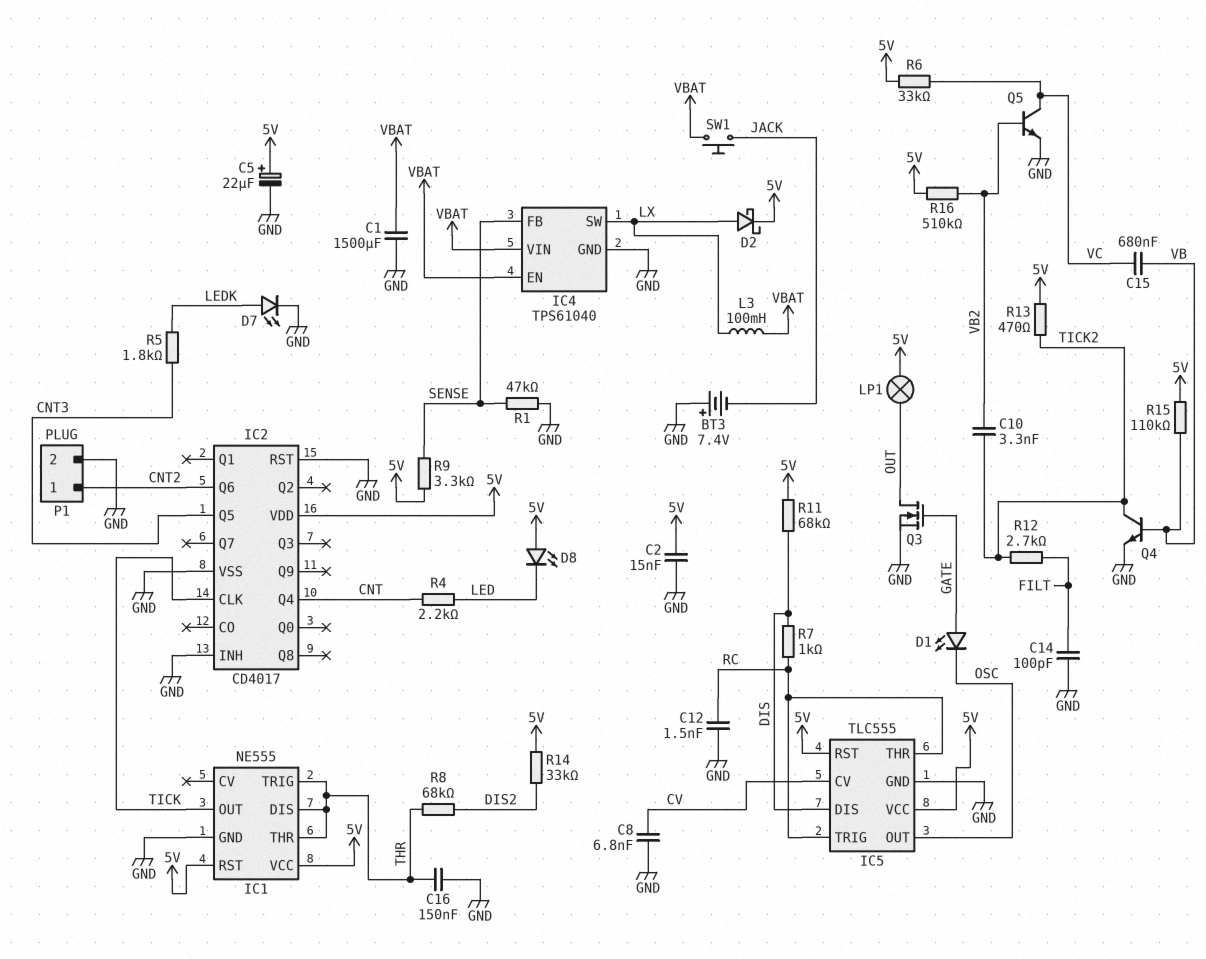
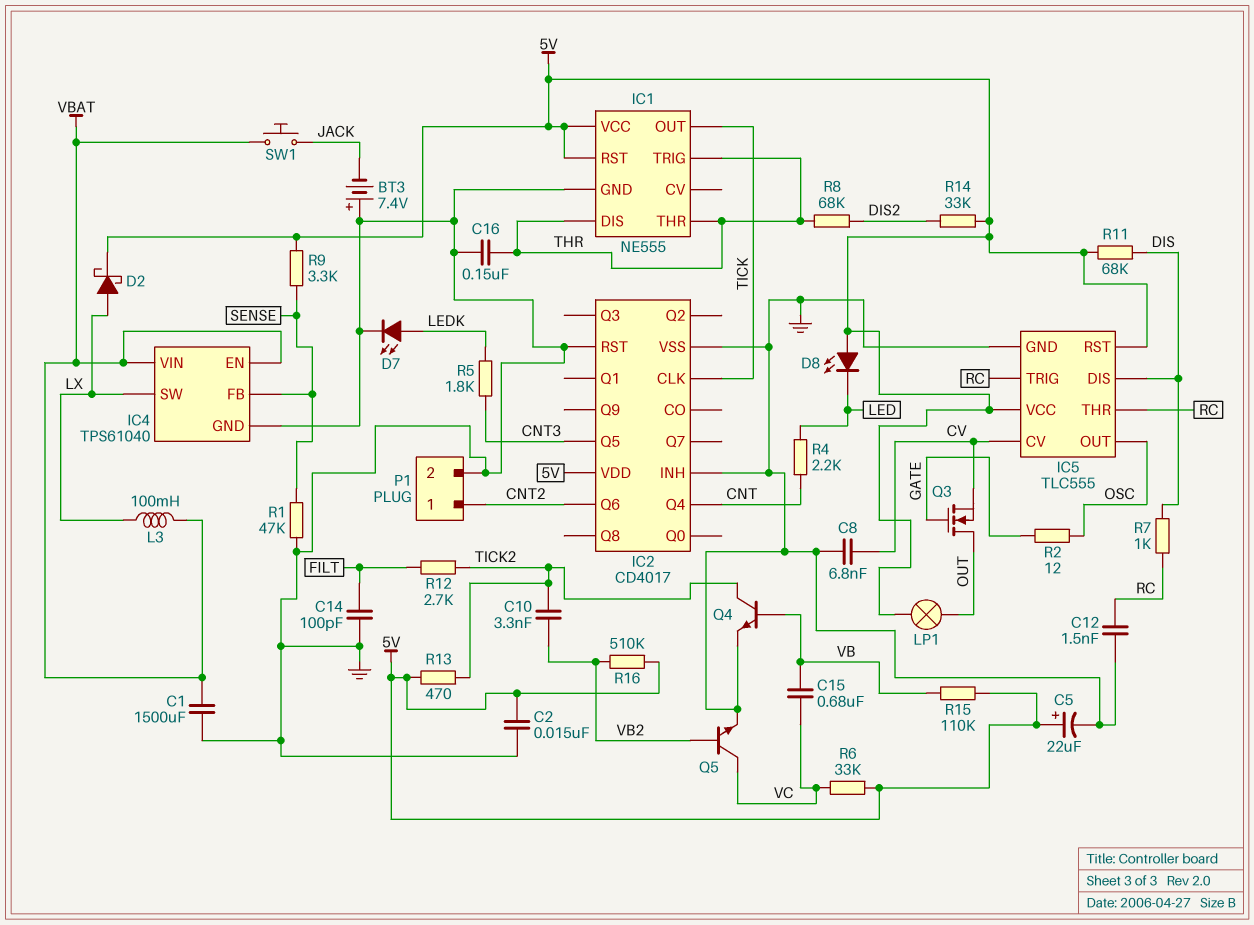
D1: LED (A GATE, K OSC) -> none
Q3: NMOS (G GATE, D OUT, S GND) -> NMOS (G GATE, D OUT, S CV)
R2: none -> 12 (GATE, OSC)

